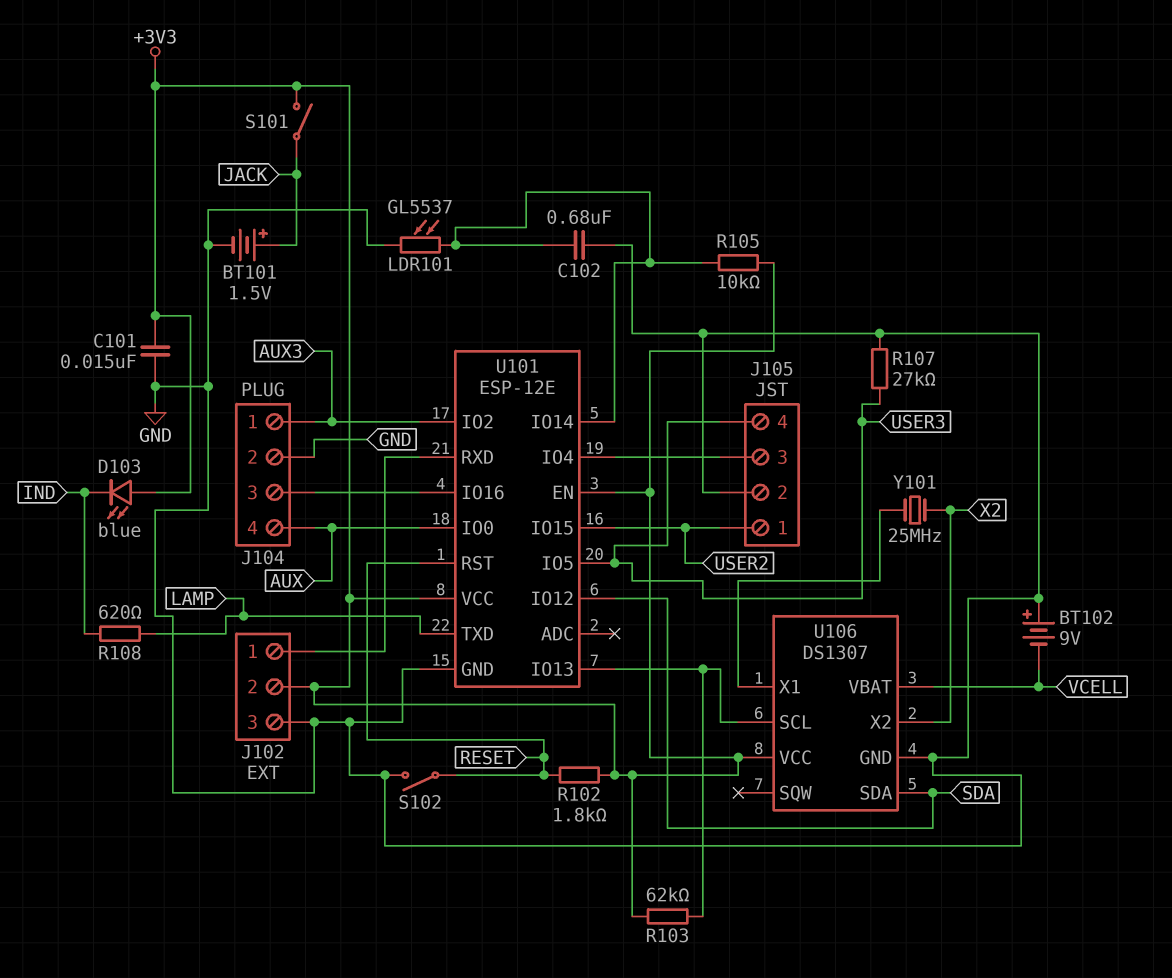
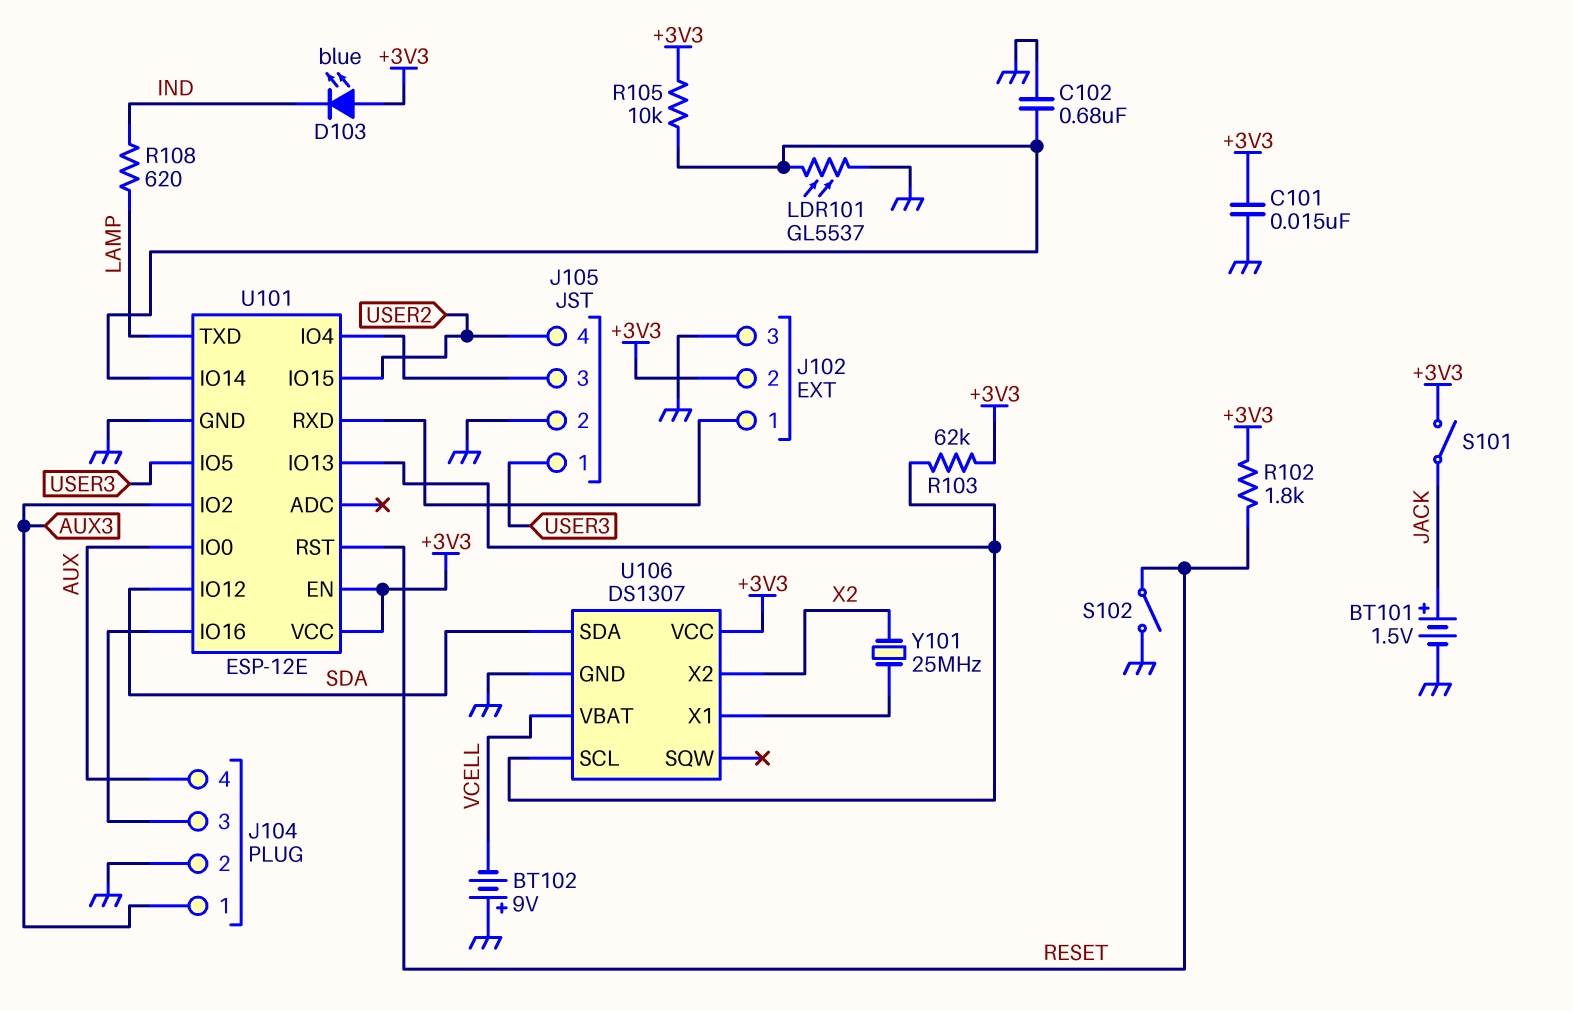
J105 pin 1: USER2 -> USER3
J105 pin 4: USER3 -> USER2
R107: 27k (GND, USER3) -> none

